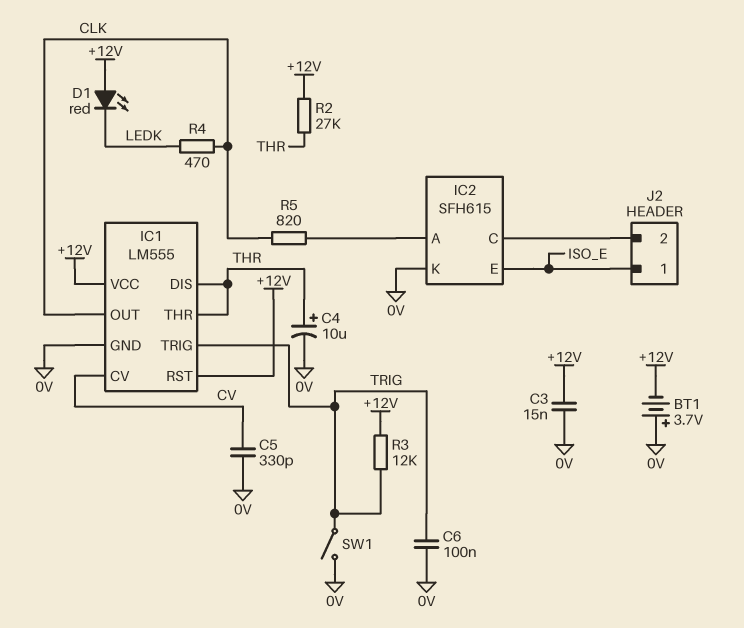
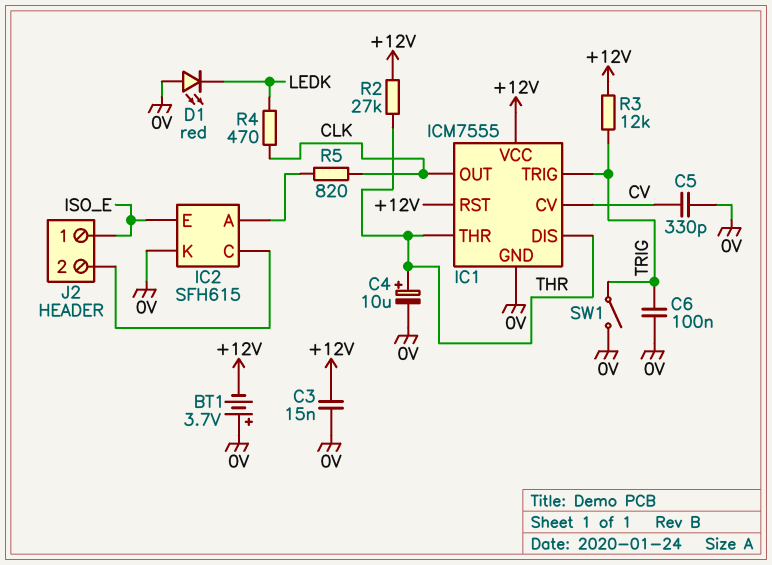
D1: LED red (A +12V, K LEDK) -> LED red (A 0V, K LEDK)
IC1: LM555 -> ICM7555

